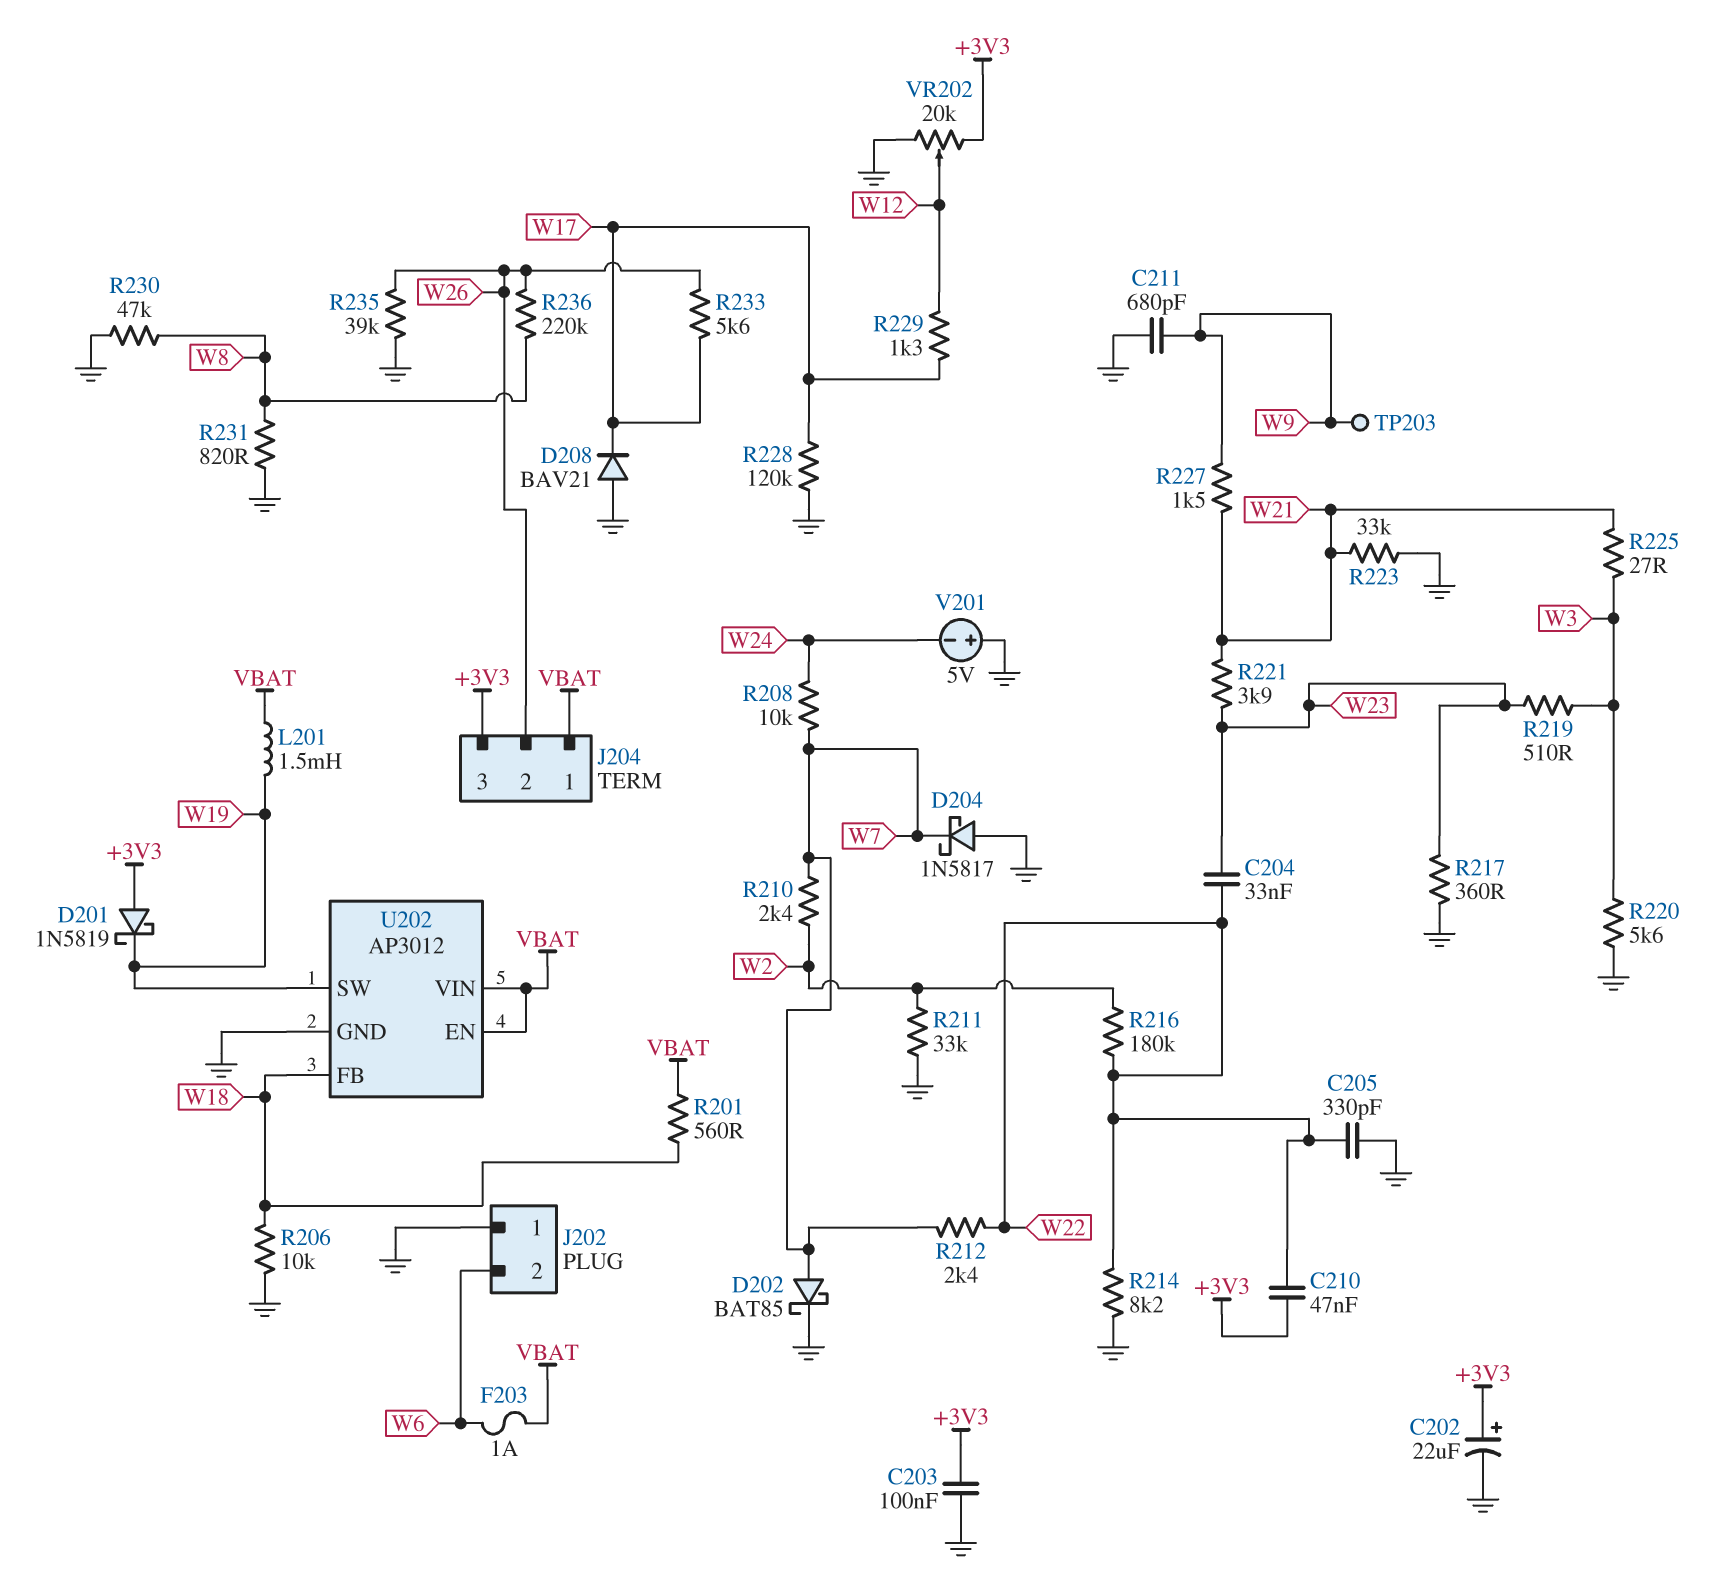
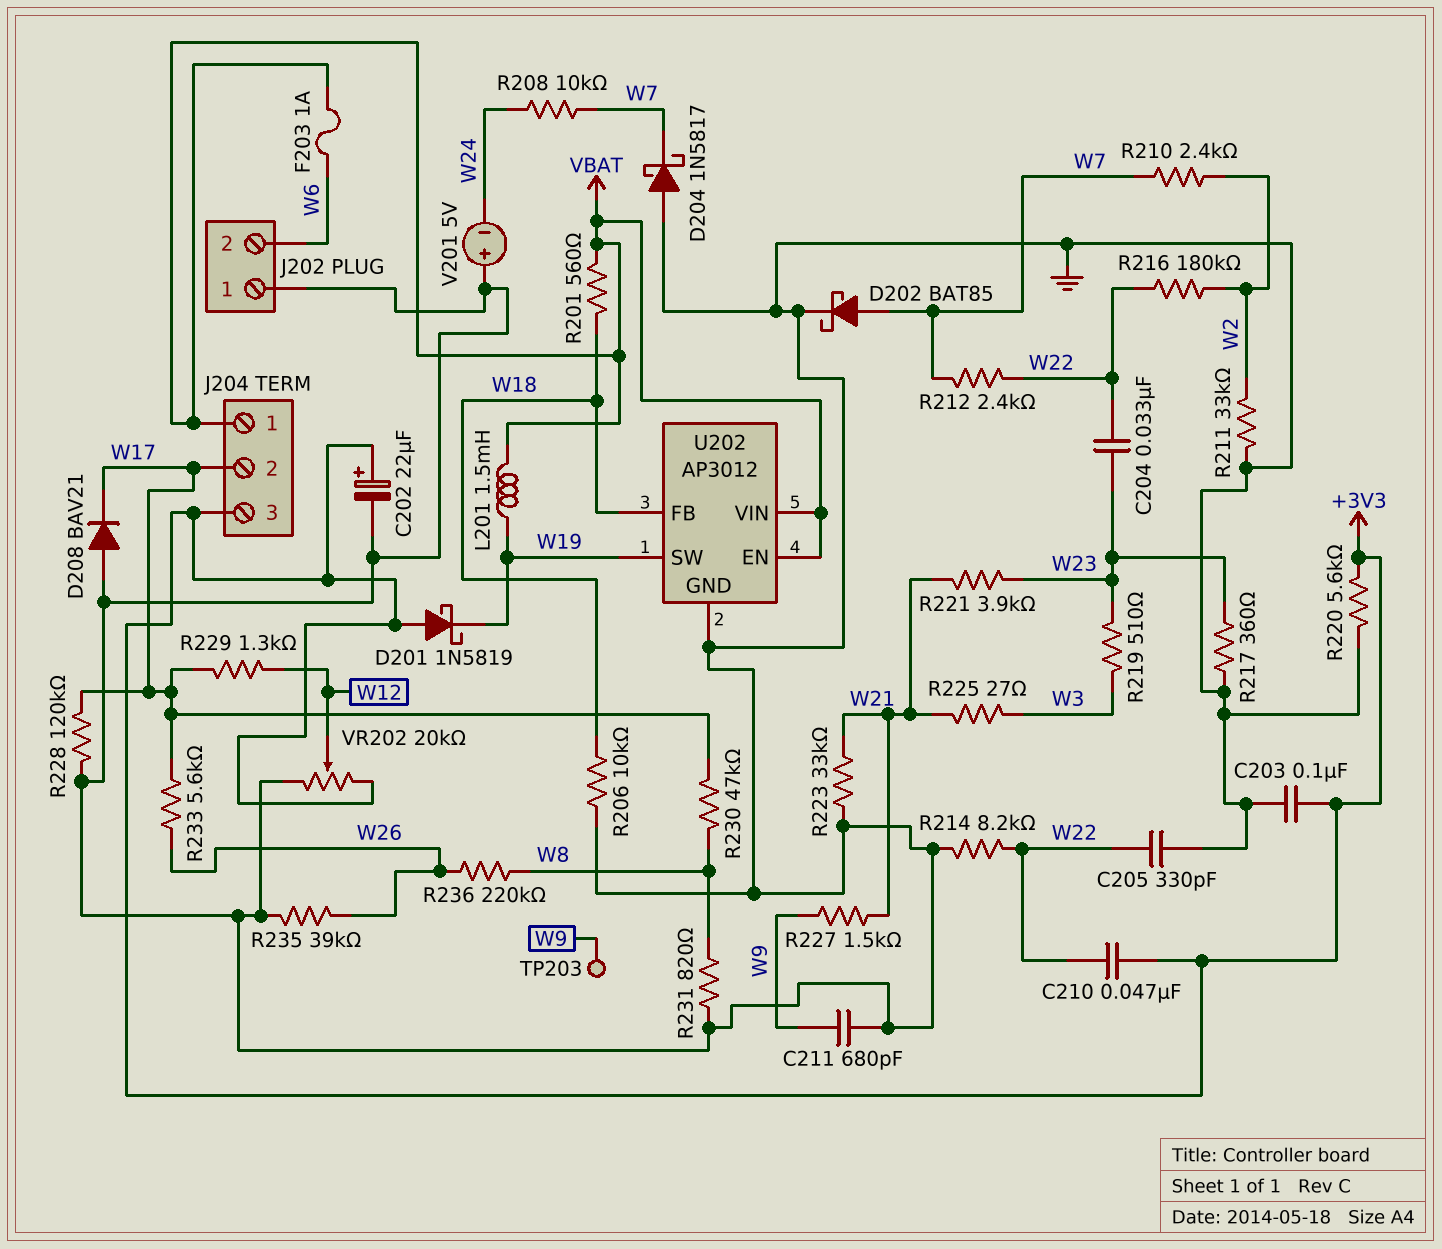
J204 pin 2: W26 -> W17
R220: 5.6k (GND, W3) -> 5.6k (+3V3, GND)
R230: 47k (GND, W8) -> 47k (W8, W17)

